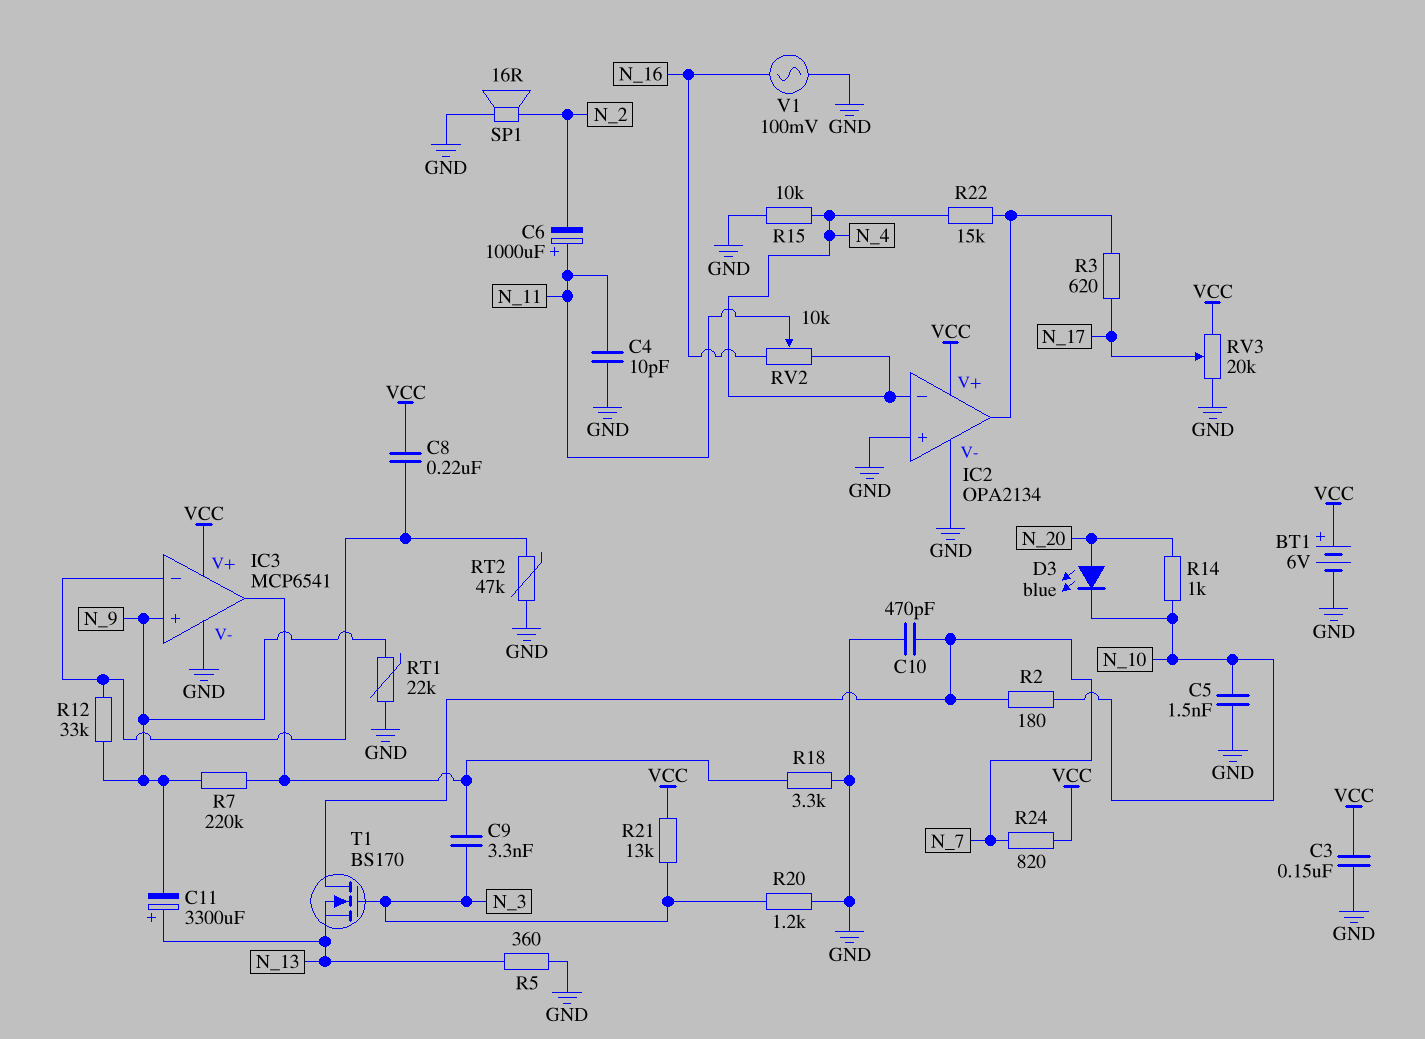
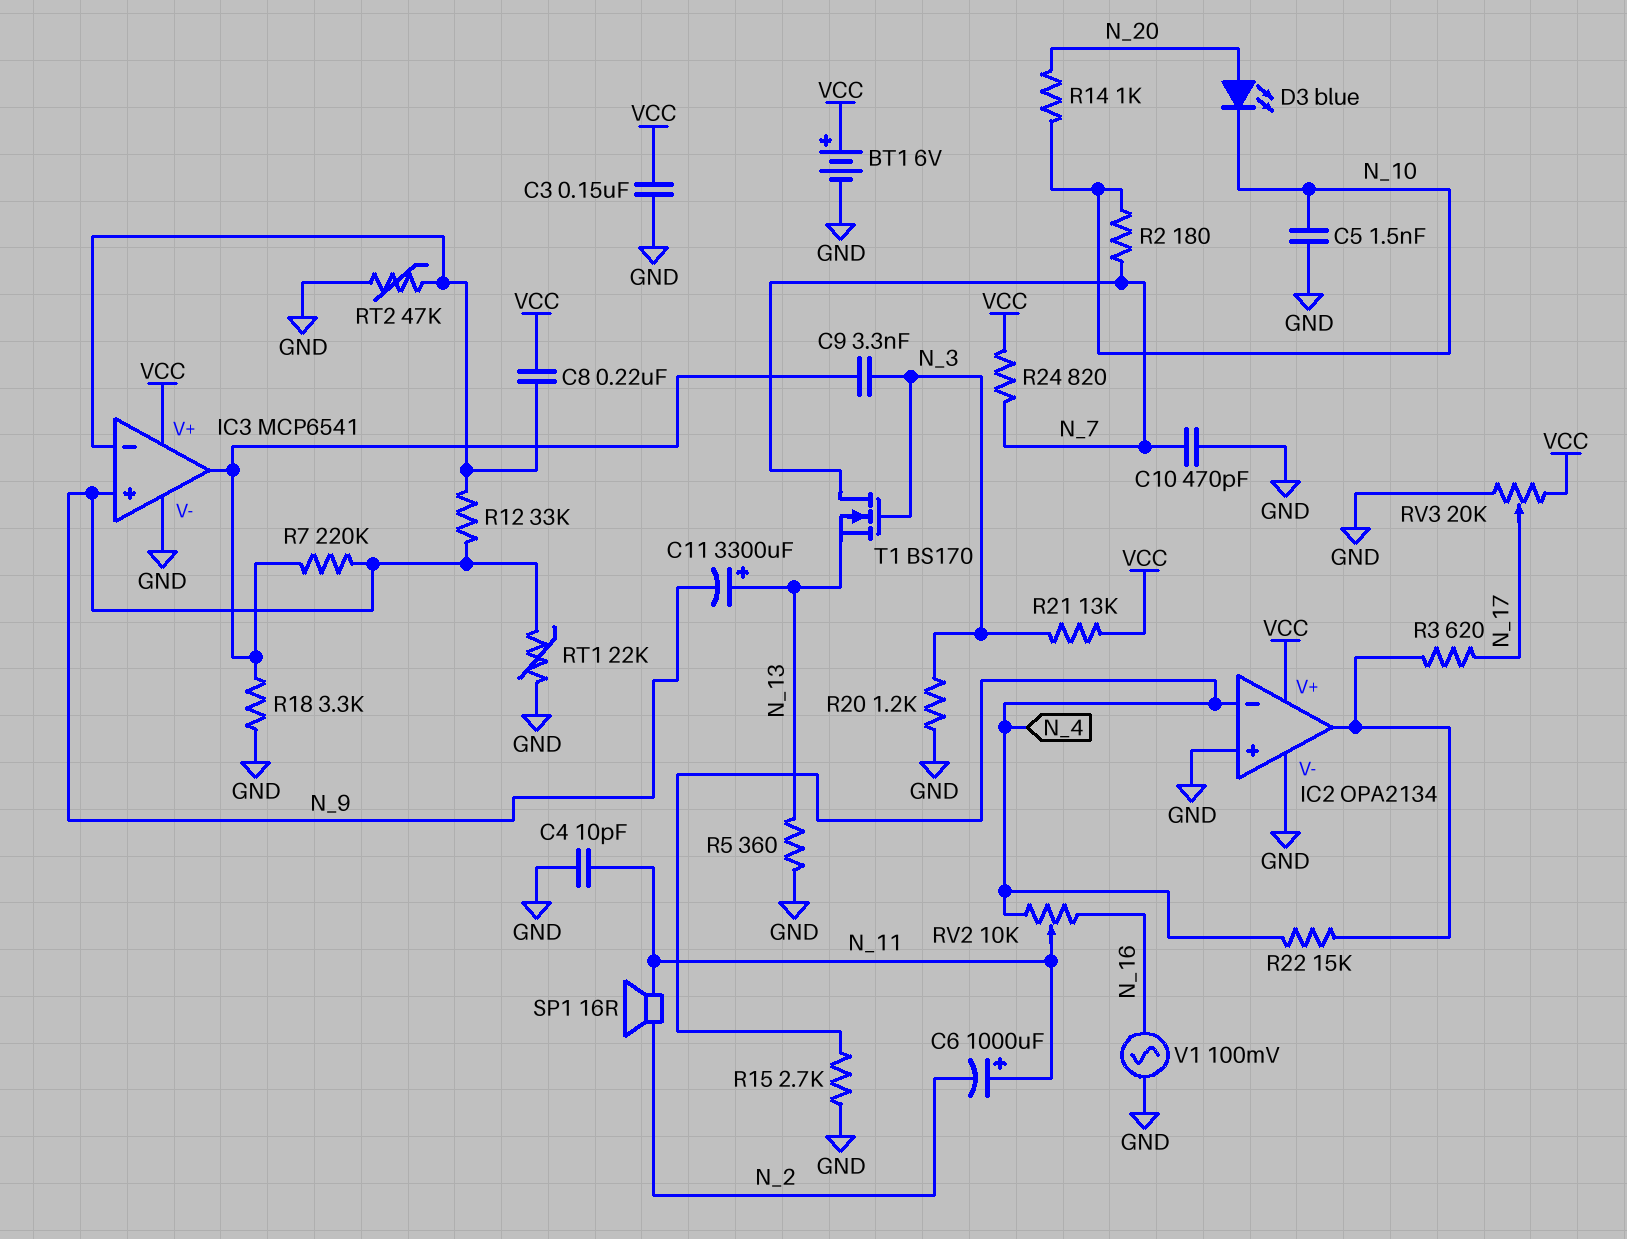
R15: 10k (GND, N_4) -> 2.7k (GND, N_4)
SP1: speaker 16R (GND, N_2) -> speaker 16R (N_2, N_11)

